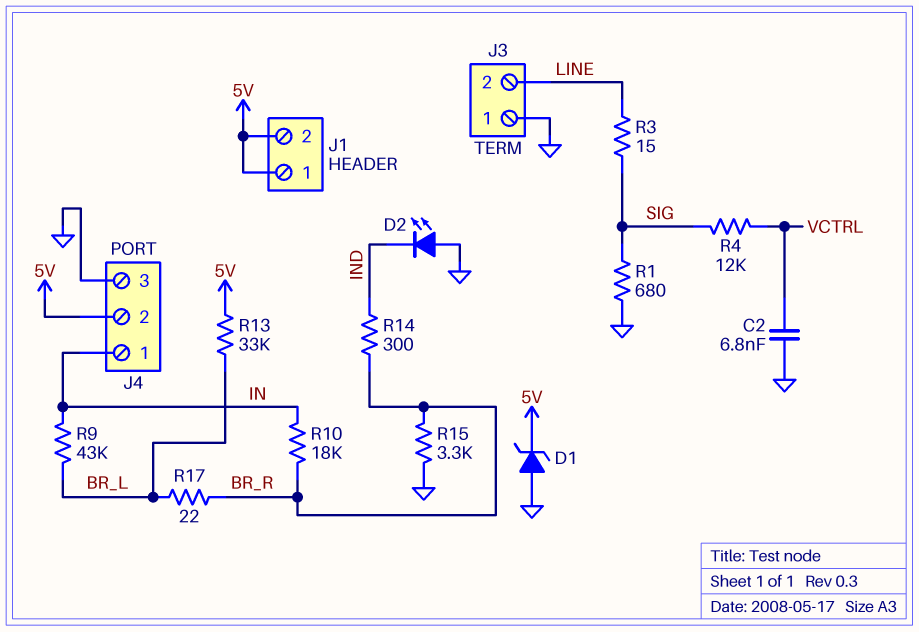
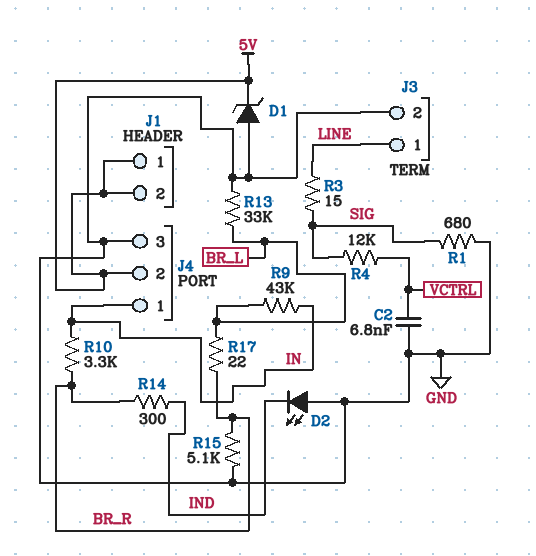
J3 pin 1: GND -> LINE
J3 pin 2: LINE -> GND
R10: 18k (BR_R, IN) -> 3.3k (BR_R, IN)
R13: 33k (5V, BR_L) -> 33k (BR_L, GND)
R15: 3.3k (BR_R, GND) -> 5.1k (BR_R, GND)

